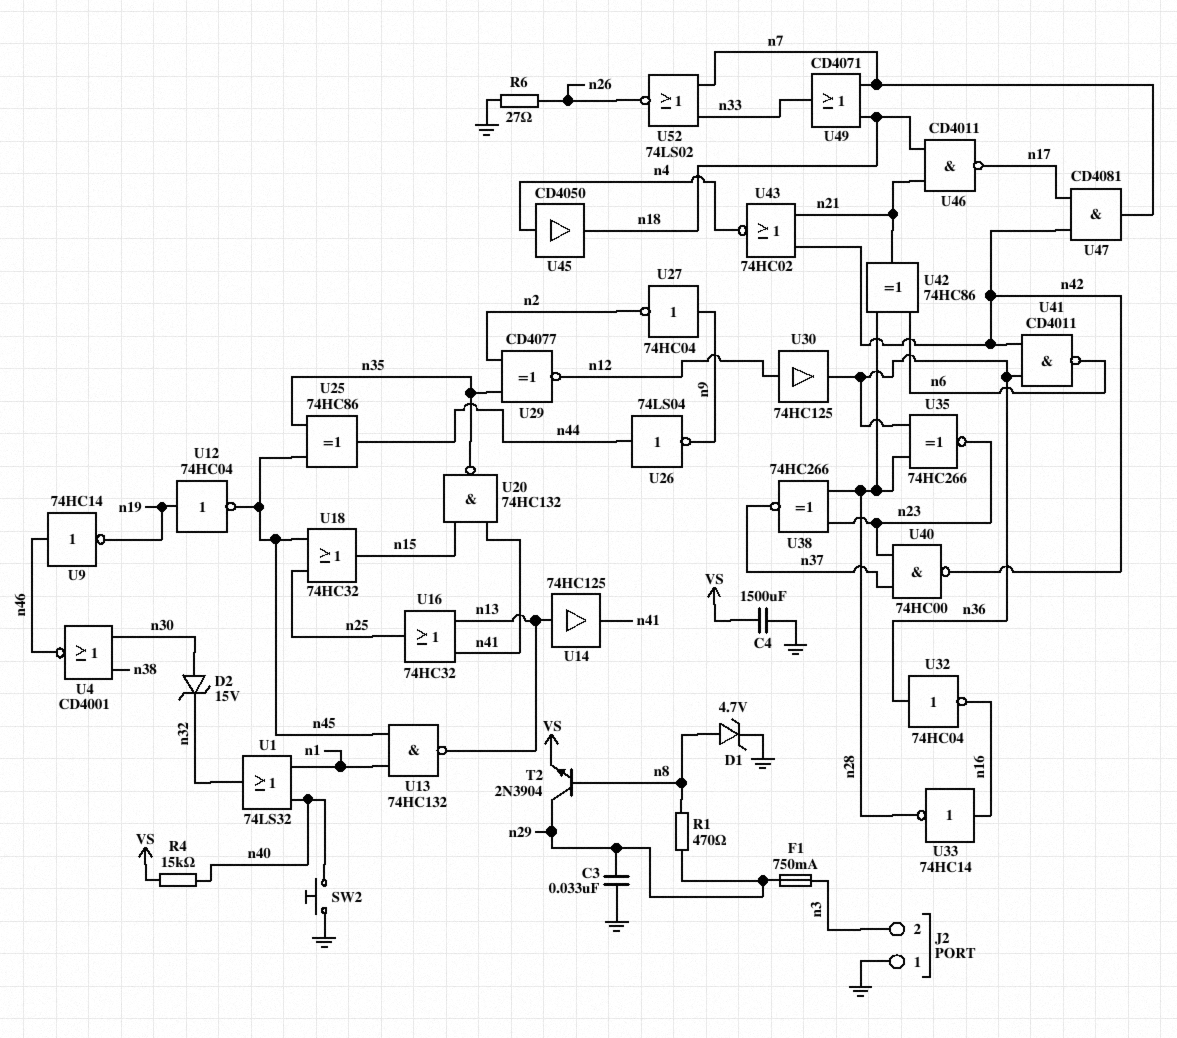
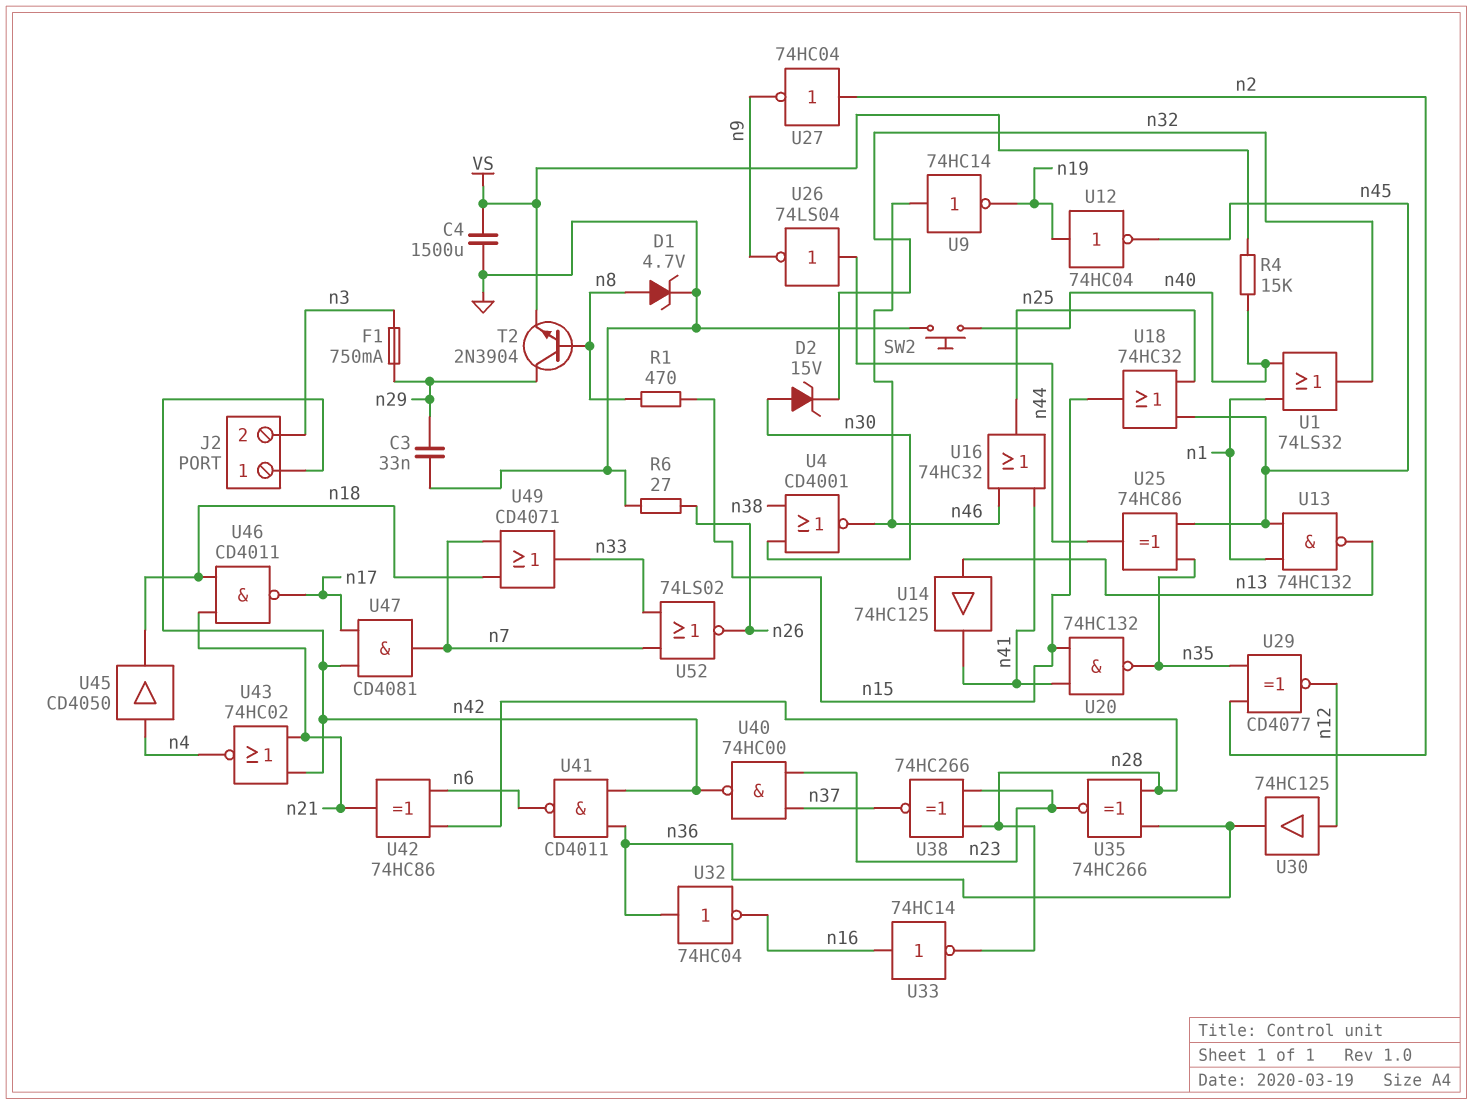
J2 pin 1: GND -> n42
R1: 470 (n8, n29) -> 470 (n8, n15)
U16: OR 74HC32 (in n13, in n41, out n25) -> OR 74HC32 (in n41, in n46, out n25)
U27: NOT 74HC04 (in n9, out n2) -> NOT 74HC04 (in n2, out n9)

